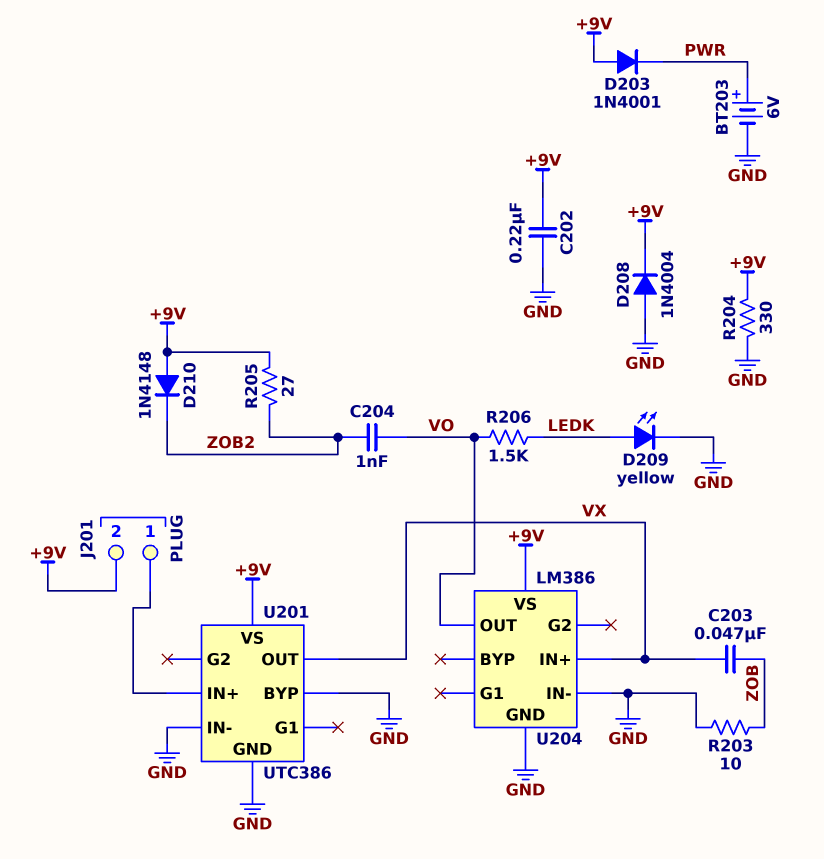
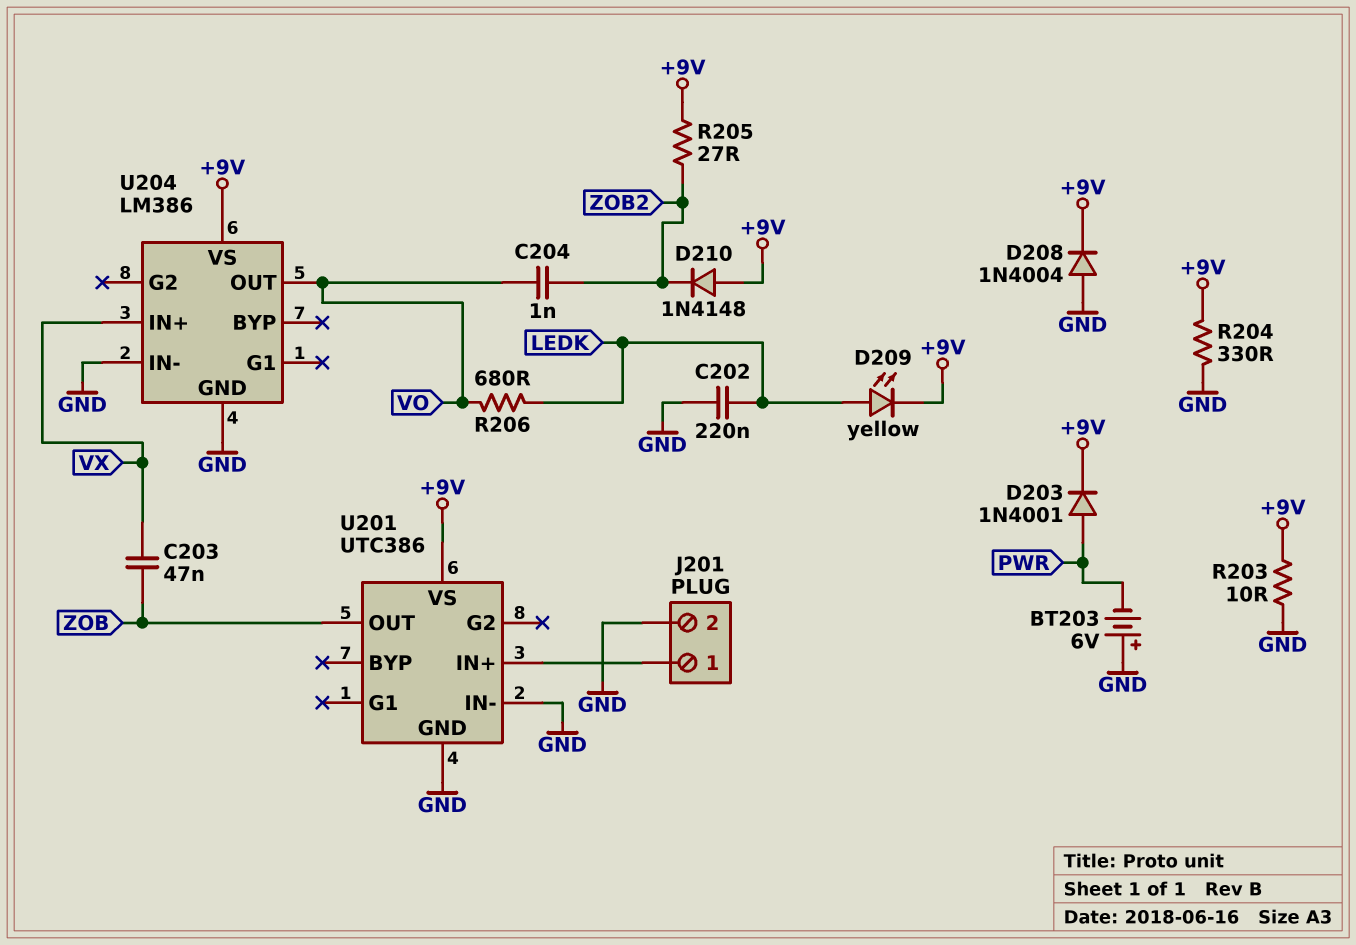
BT203: 6V (plus PWR, minus GND) -> 6V (plus GND, minus PWR)
C202: 220nF (+9V, GND) -> 220nF (GND, LEDK)
D203: diode 1N4001 (A +9V, K PWR) -> diode 1N4001 (A PWR, K +9V)
D209: LED yellow (A LEDK, K GND) -> LED yellow (A LEDK, K +9V)
J201 pin 2: +9V -> GND
R203: 10 (GND, ZOB) -> 10 (+9V, GND)
R206: 1.5k (LEDK, VO) -> 680 (LEDK, VO)
U201 pin BYP: GND -> none
U201 pin OUT: VX -> ZOB

